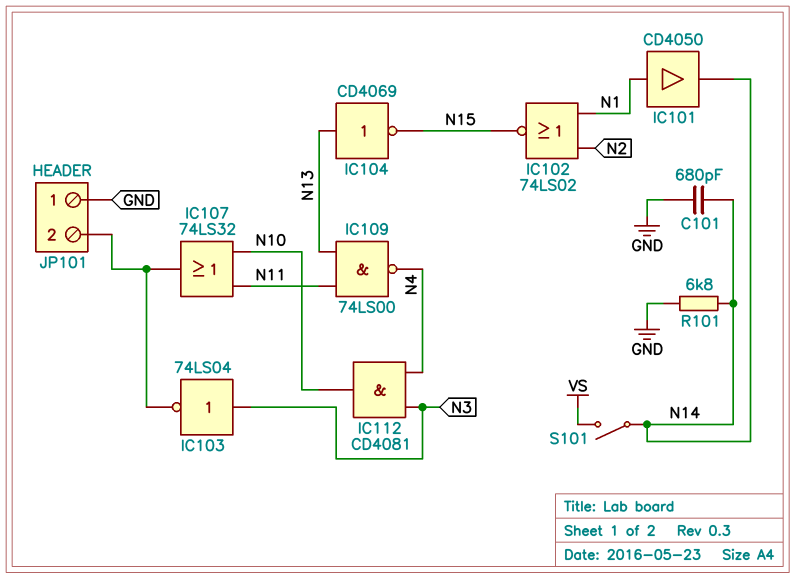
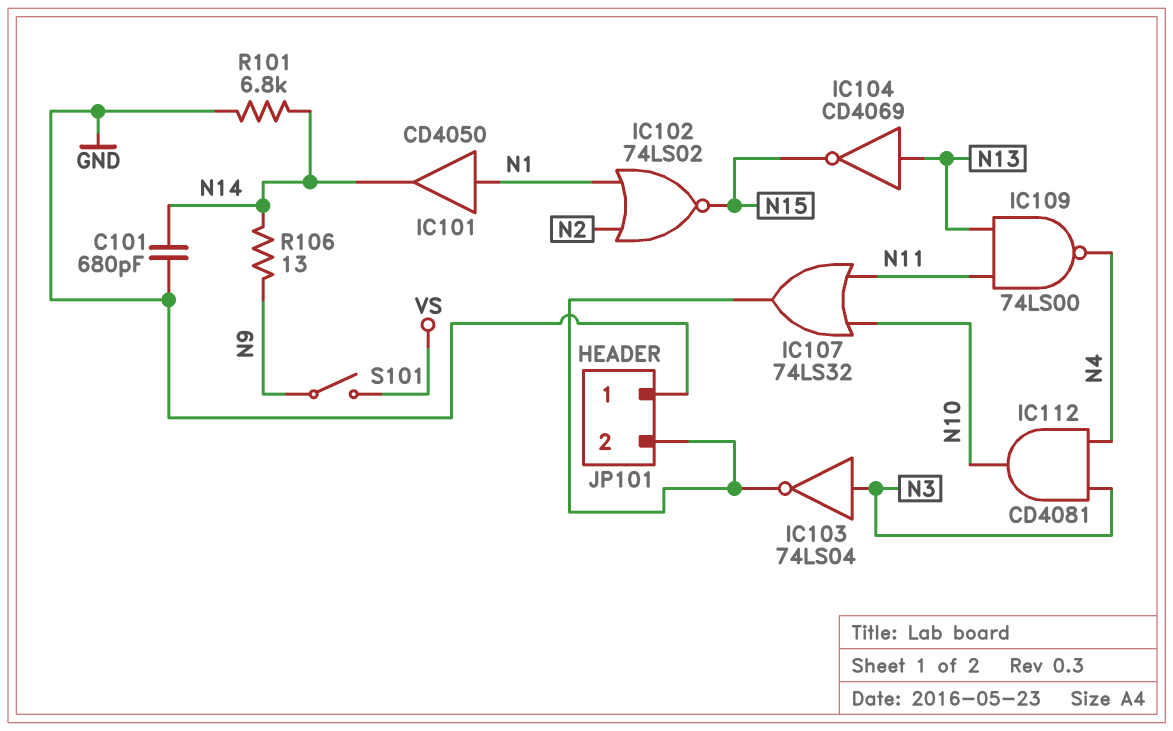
R106: none -> 13 (N9, N14)
S101: switch (N14, VS) -> switch (N9, VS)

